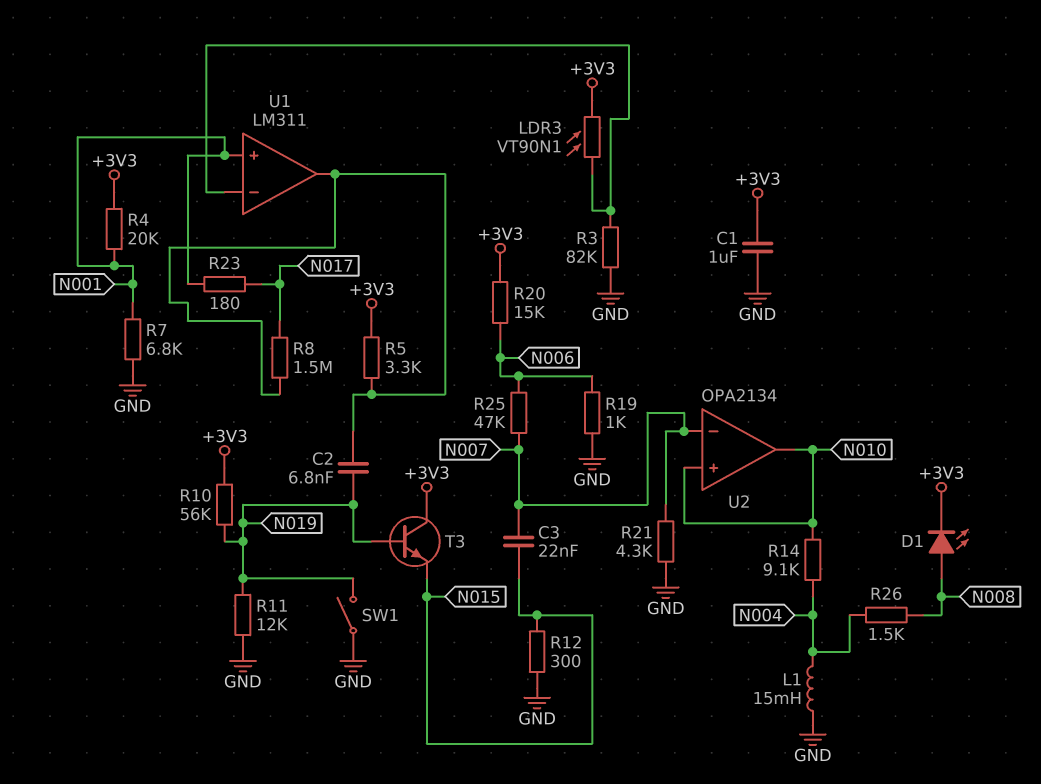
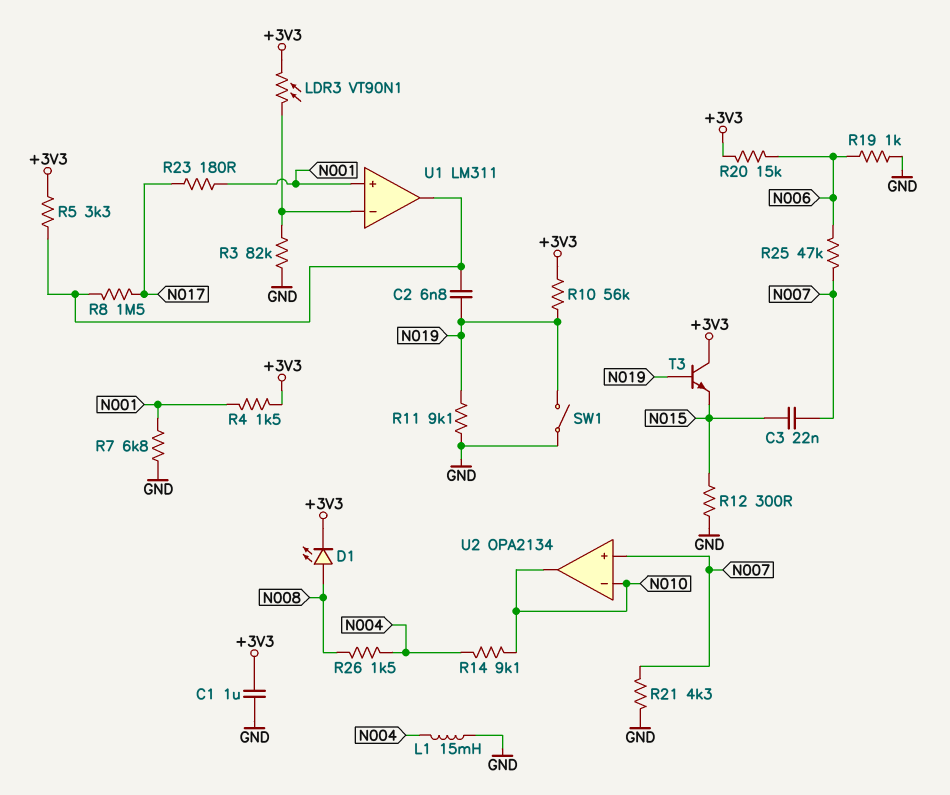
R4: 20k (+3V3, N001) -> 1.5k (+3V3, N001)
R11: 12k (GND, N019) -> 9.1k (GND, N019)
U2 pin in+: N010 -> N007
U2 pin in-: N007 -> N010

